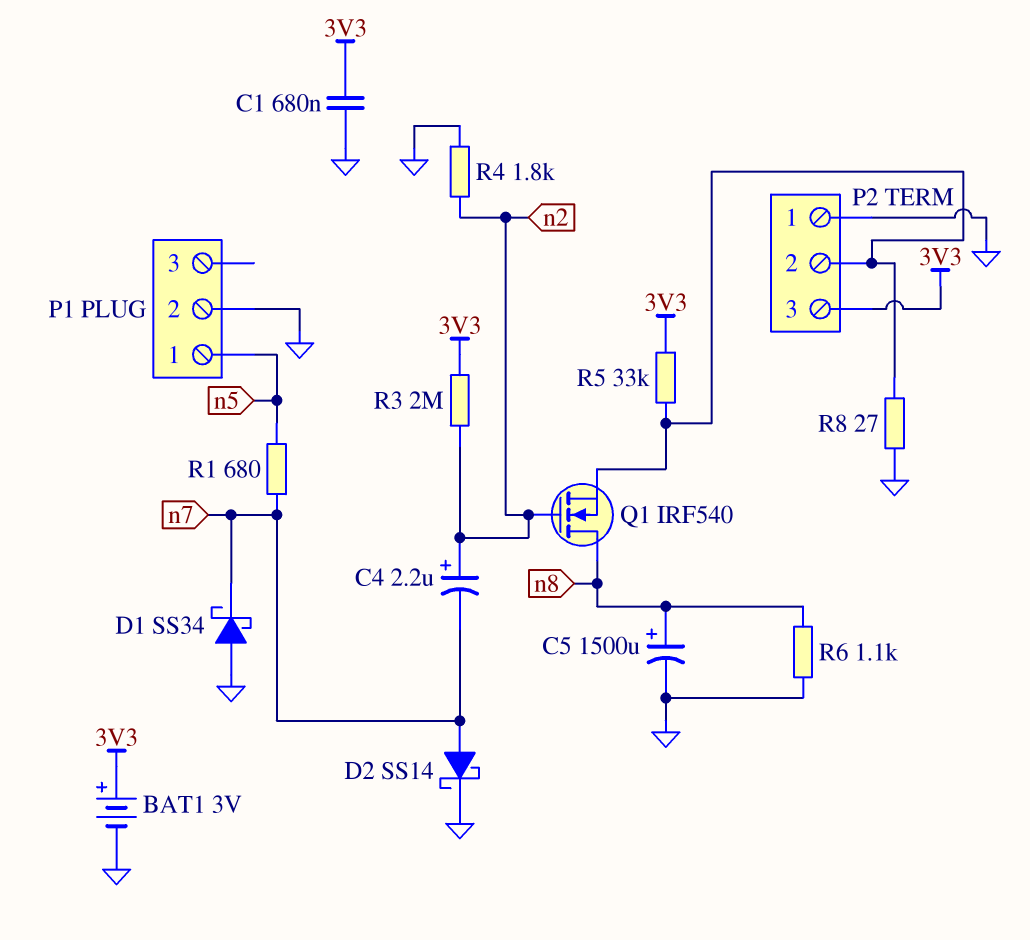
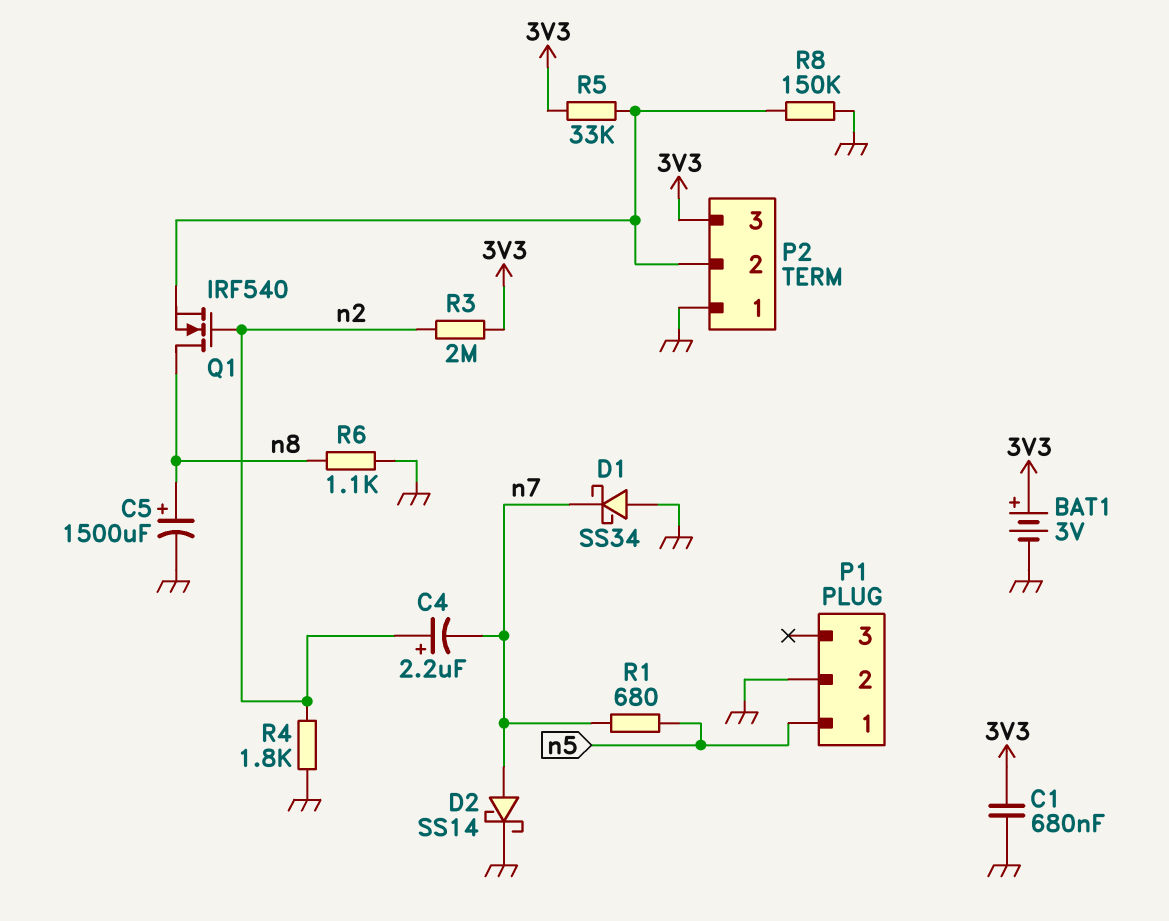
R8: 27 (GND, P2/2) -> 150k (GND, P2/2)

